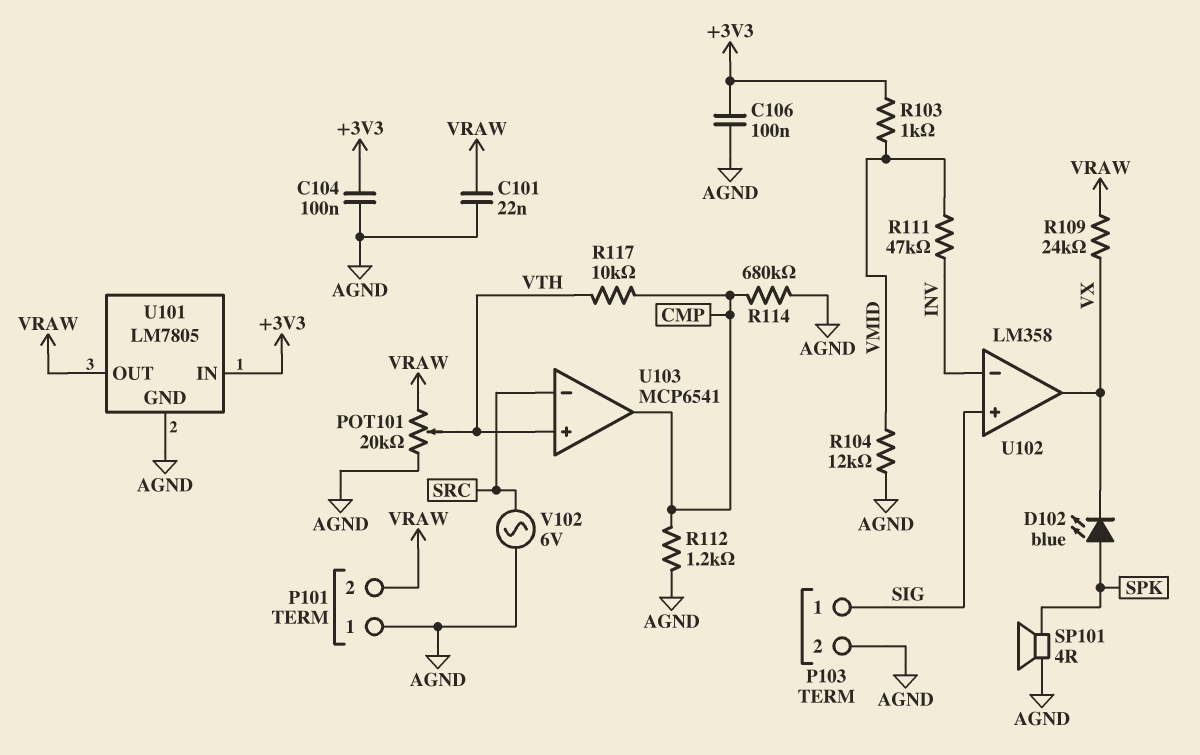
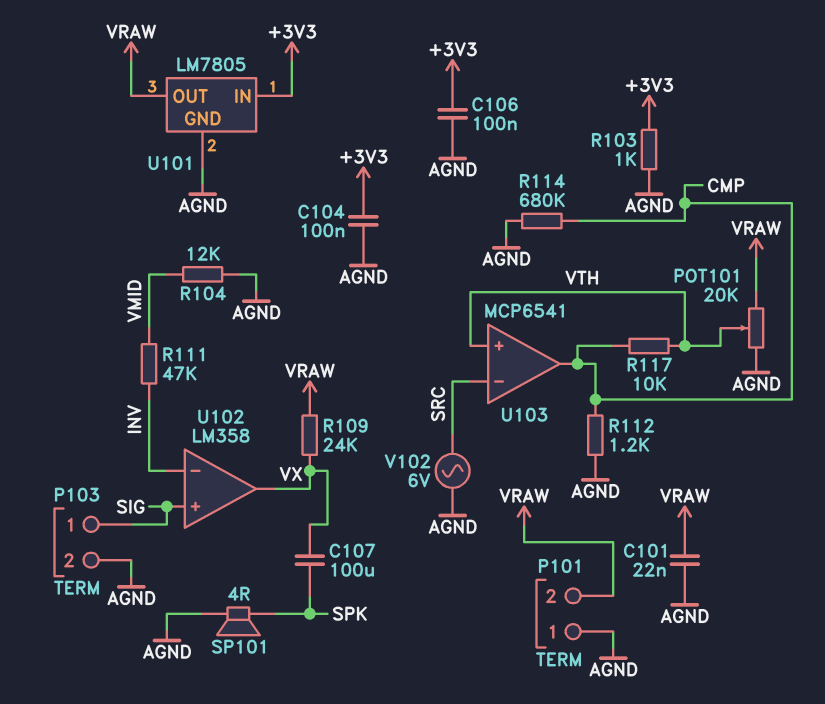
C107: none -> 100uF (SPK, VX)
D102: LED blue (A SPK, K VX) -> none
R103: 1k (+3V3, VMID) -> 1k (+3V3, AGND)

